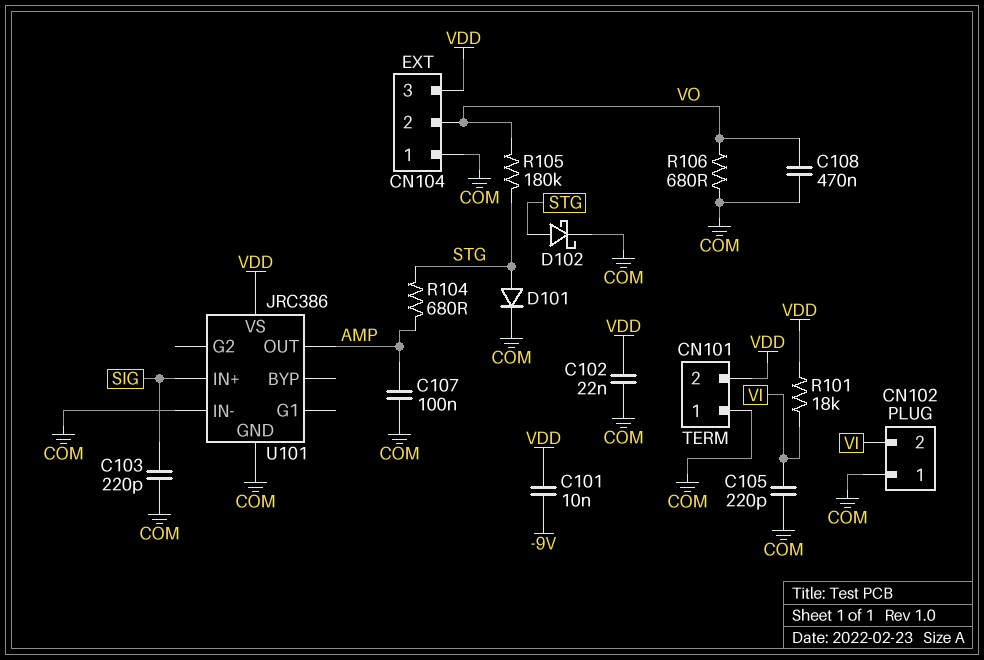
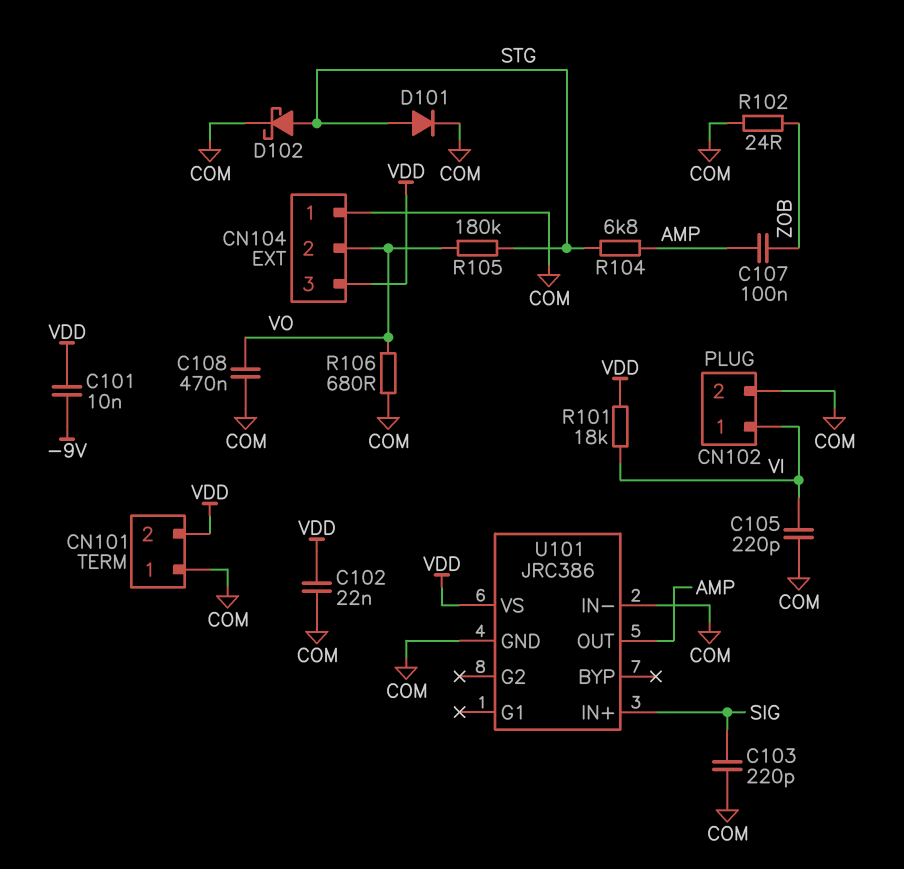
C107: 100nF (AMP, COM) -> 100nF (AMP, ZOB)
CN102 pin 1: COM -> VI
CN102 pin 2: VI -> COM
R102: none -> 24 (COM, ZOB)
R104: 680 (AMP, STG) -> 6.8k (AMP, STG)

